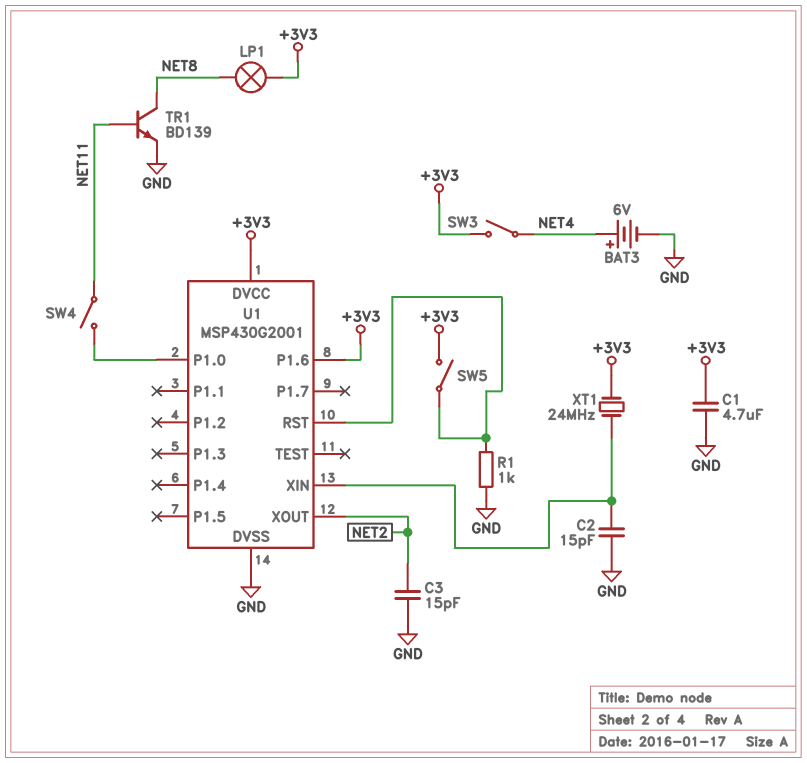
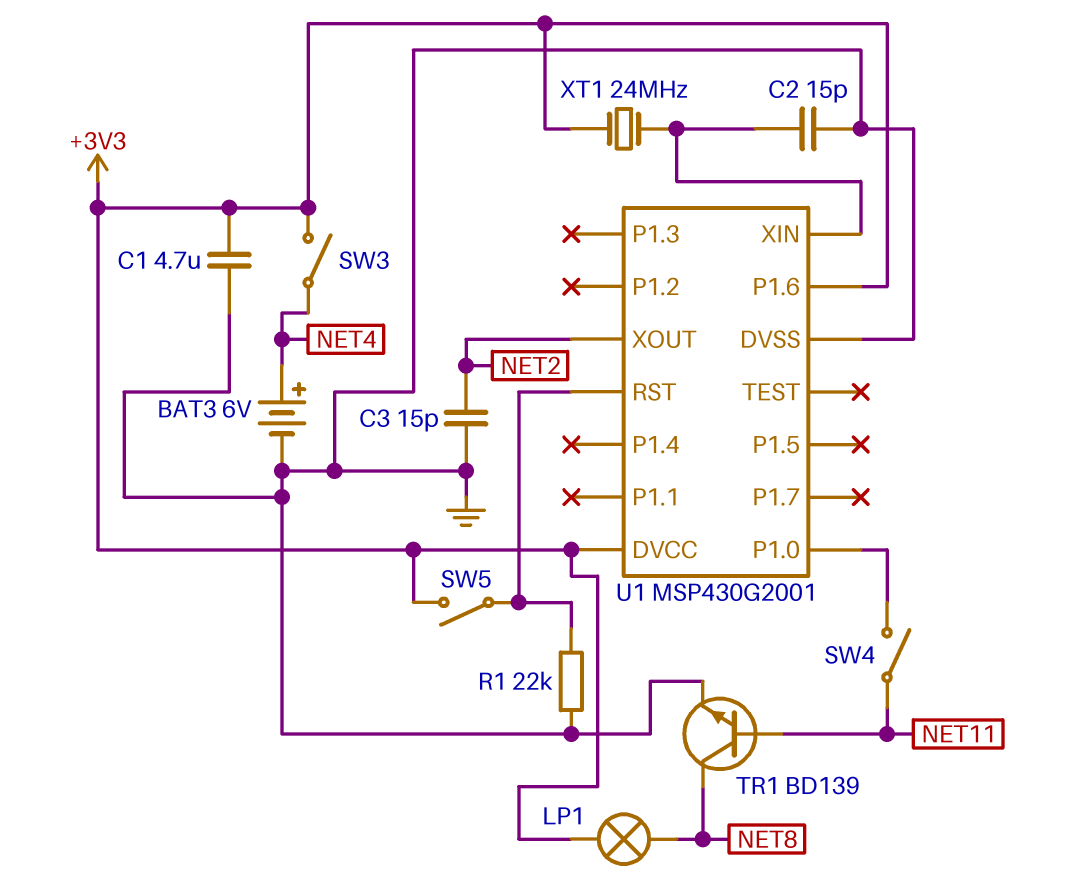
R1: 1k (GND, U1/RST) -> 22k (GND, U1/RST)

